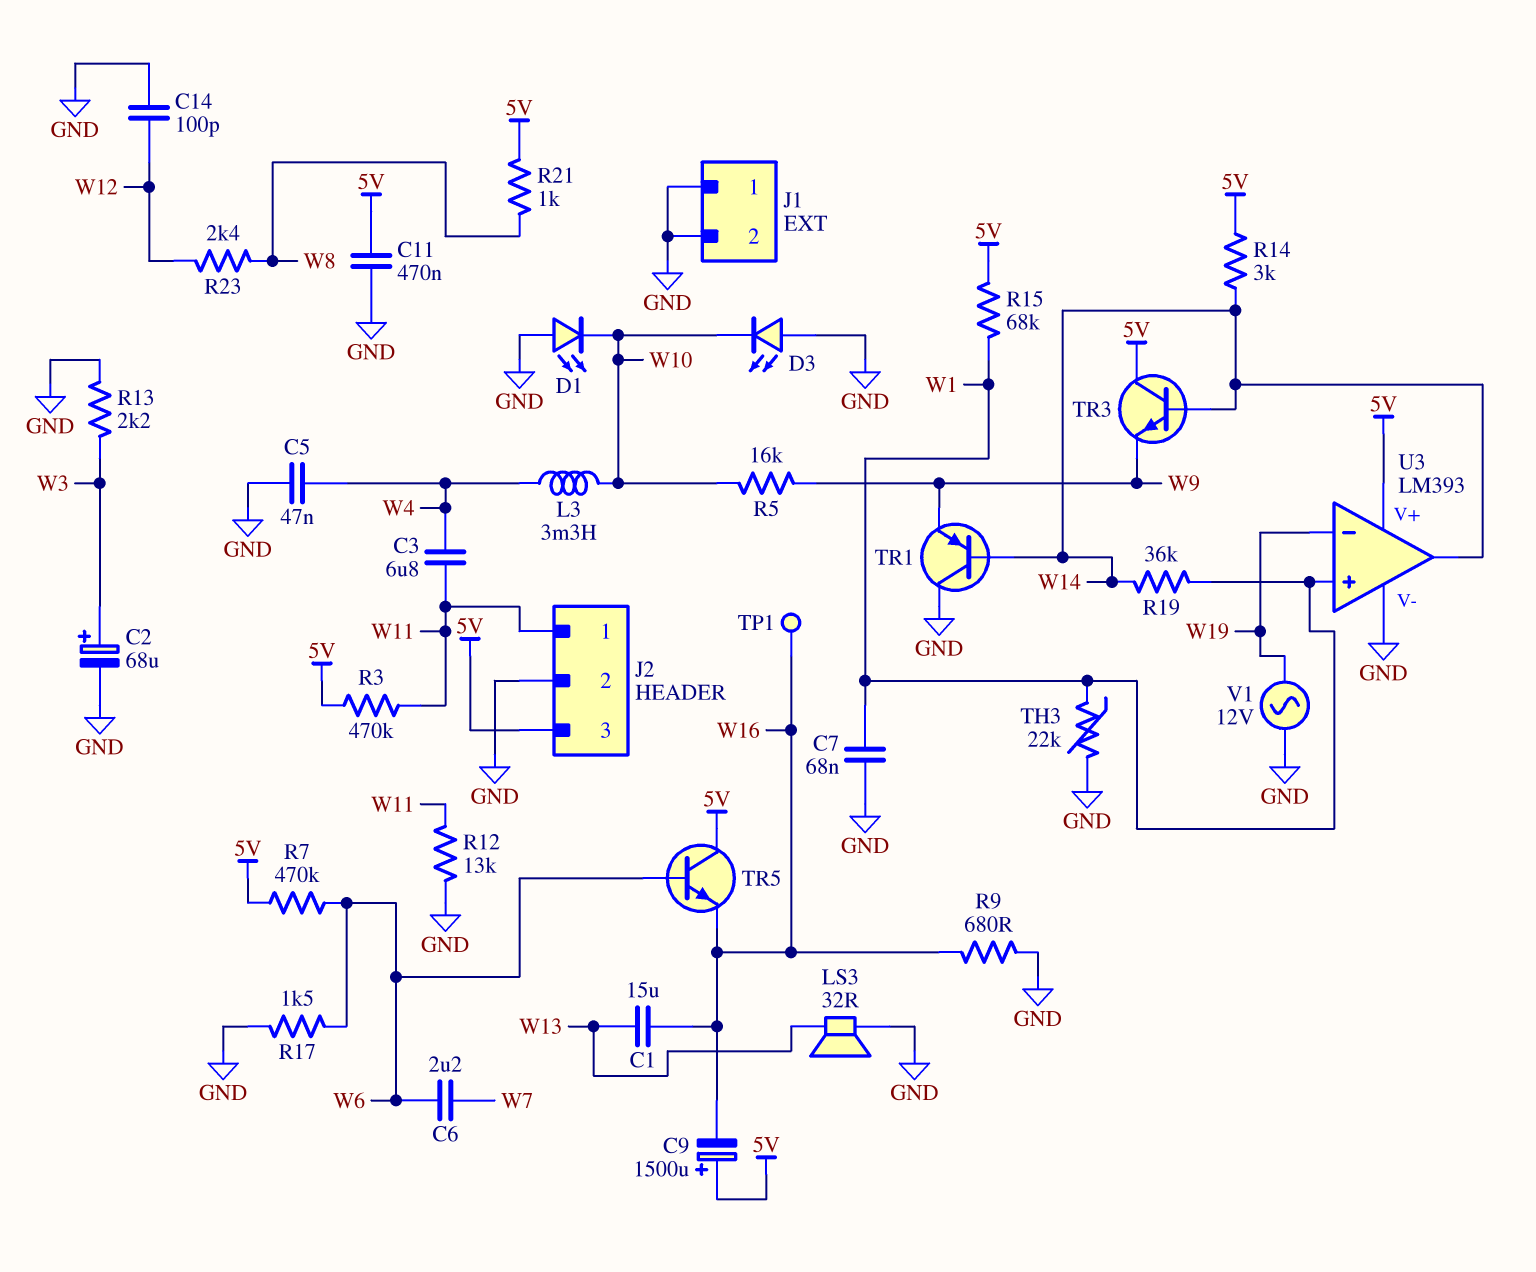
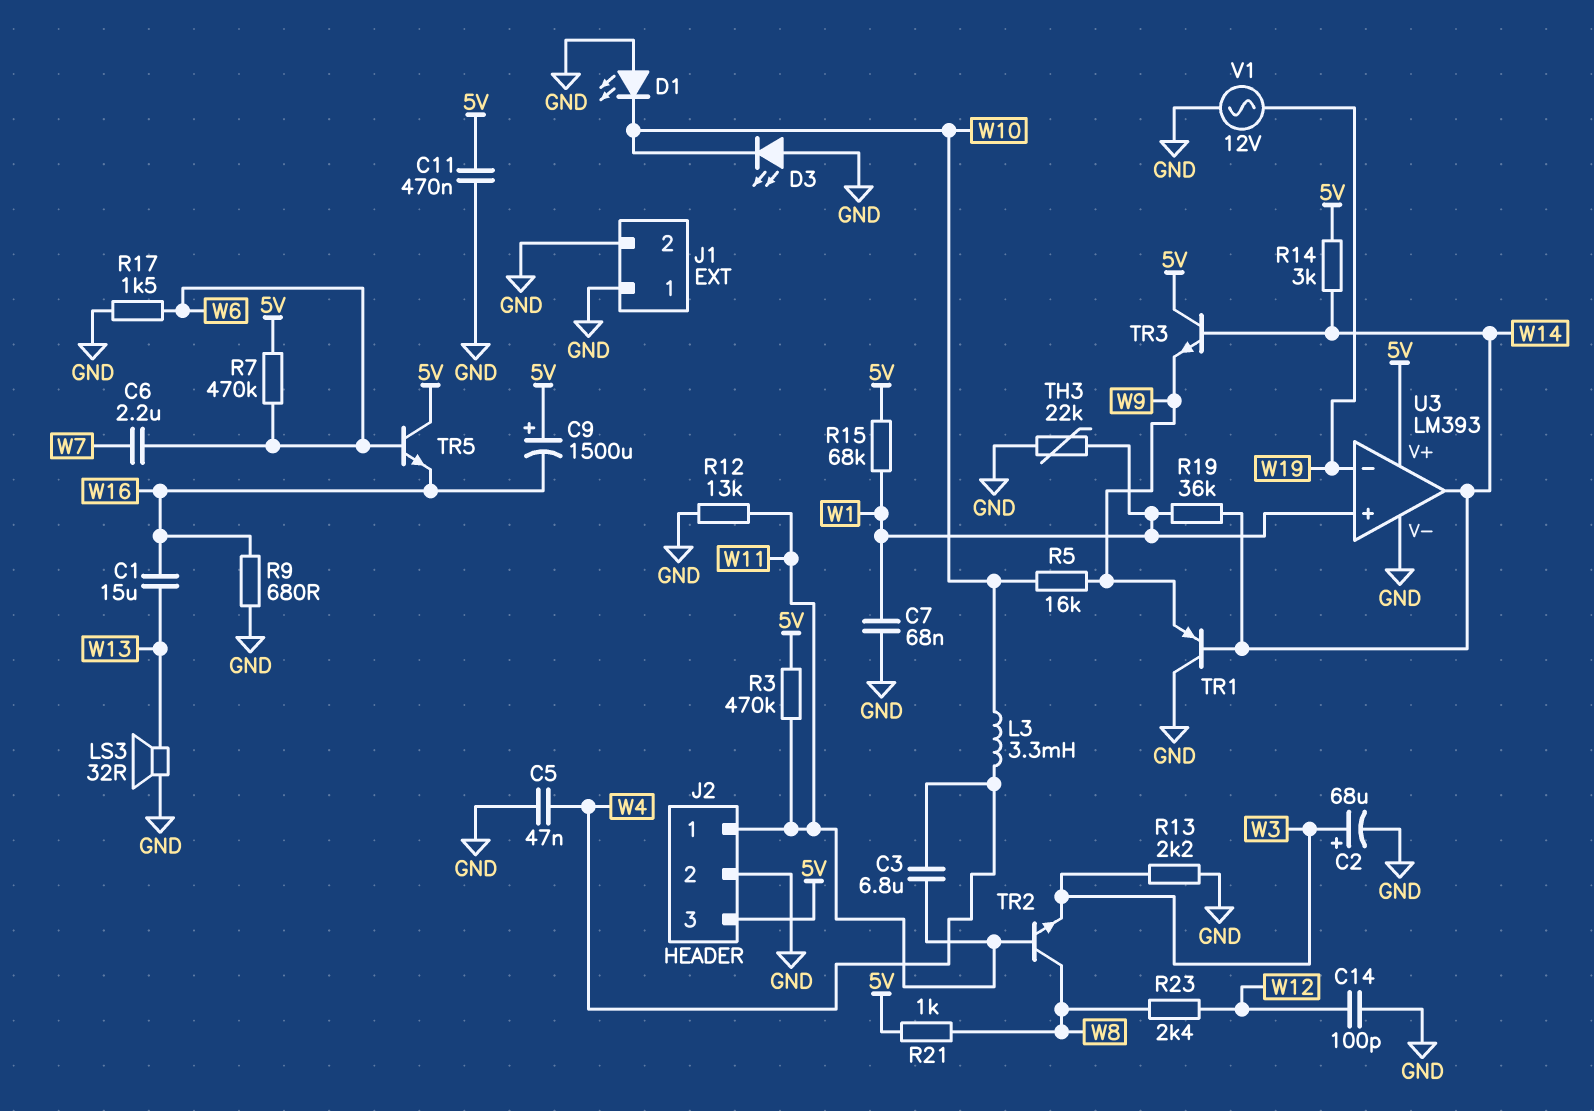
TP1: test point (W16) -> none
TR2: none -> NPN (B W11, C W8, E W3)

